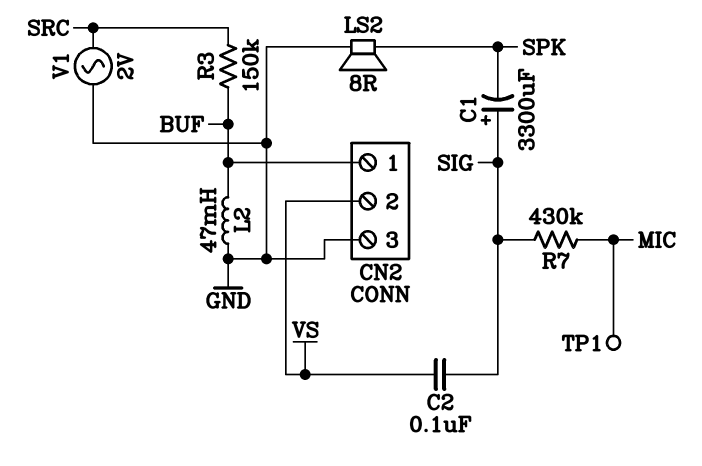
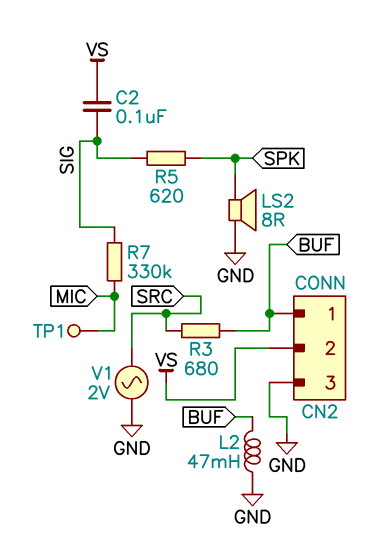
C1: 3300uF (plus SIG, minus SPK) -> none
R3: 150k (BUF, SRC) -> 680 (BUF, SRC)
R5: none -> 620 (SIG, SPK)
R7: 430k (MIC, SIG) -> 330k (MIC, SIG)

